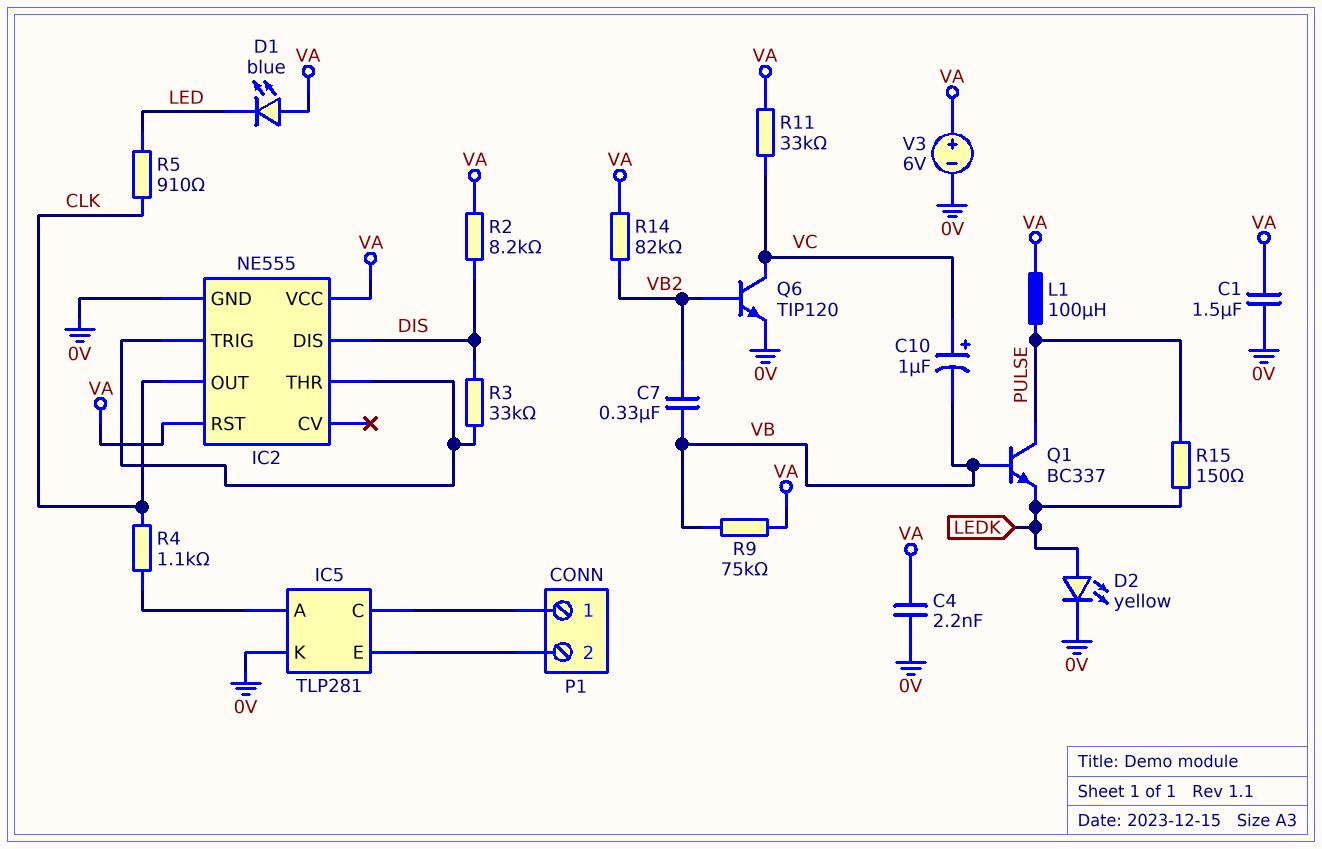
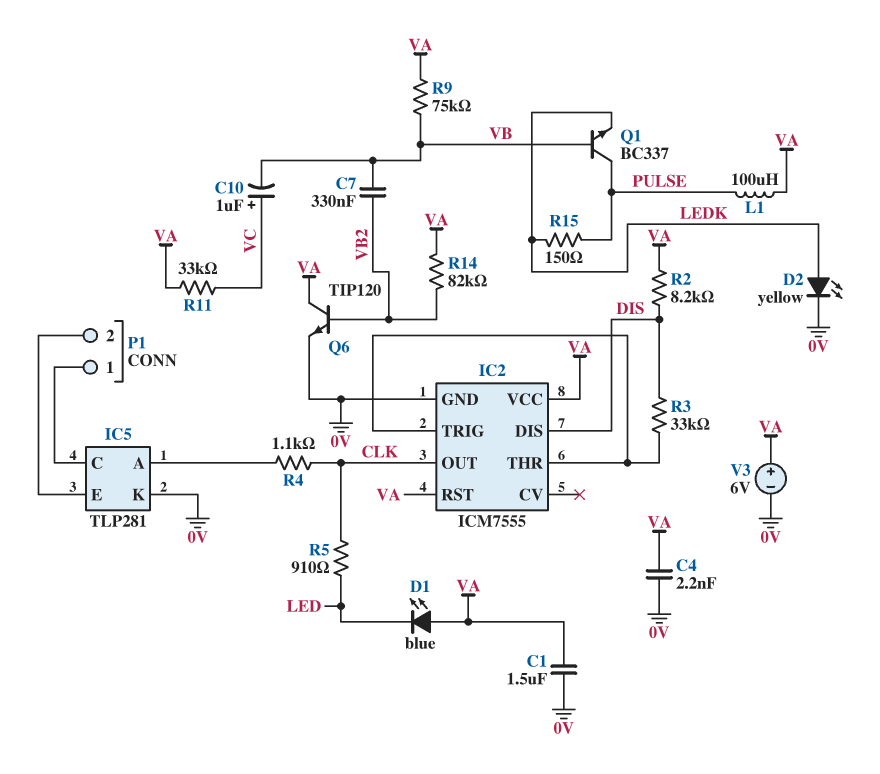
IC2: NE555 -> ICM7555
Q6: NPN TIP120 (B VB2, C VC, E 0V) -> NPN TIP120 (B VB2, C VA, E 0V)

